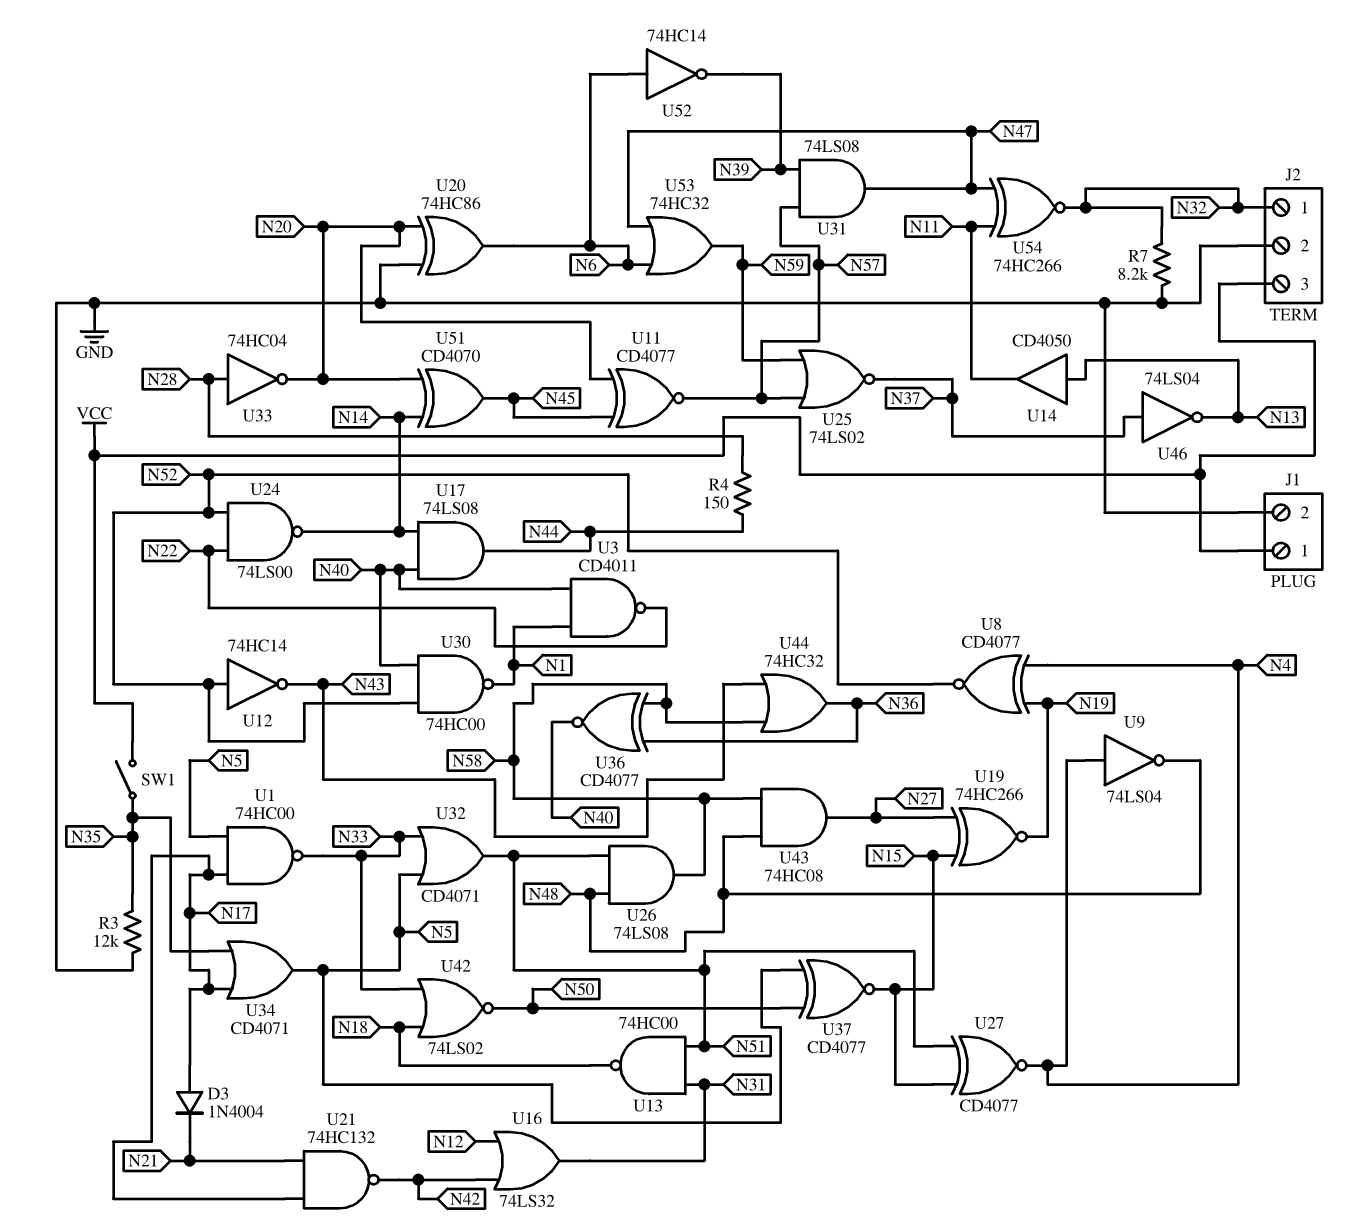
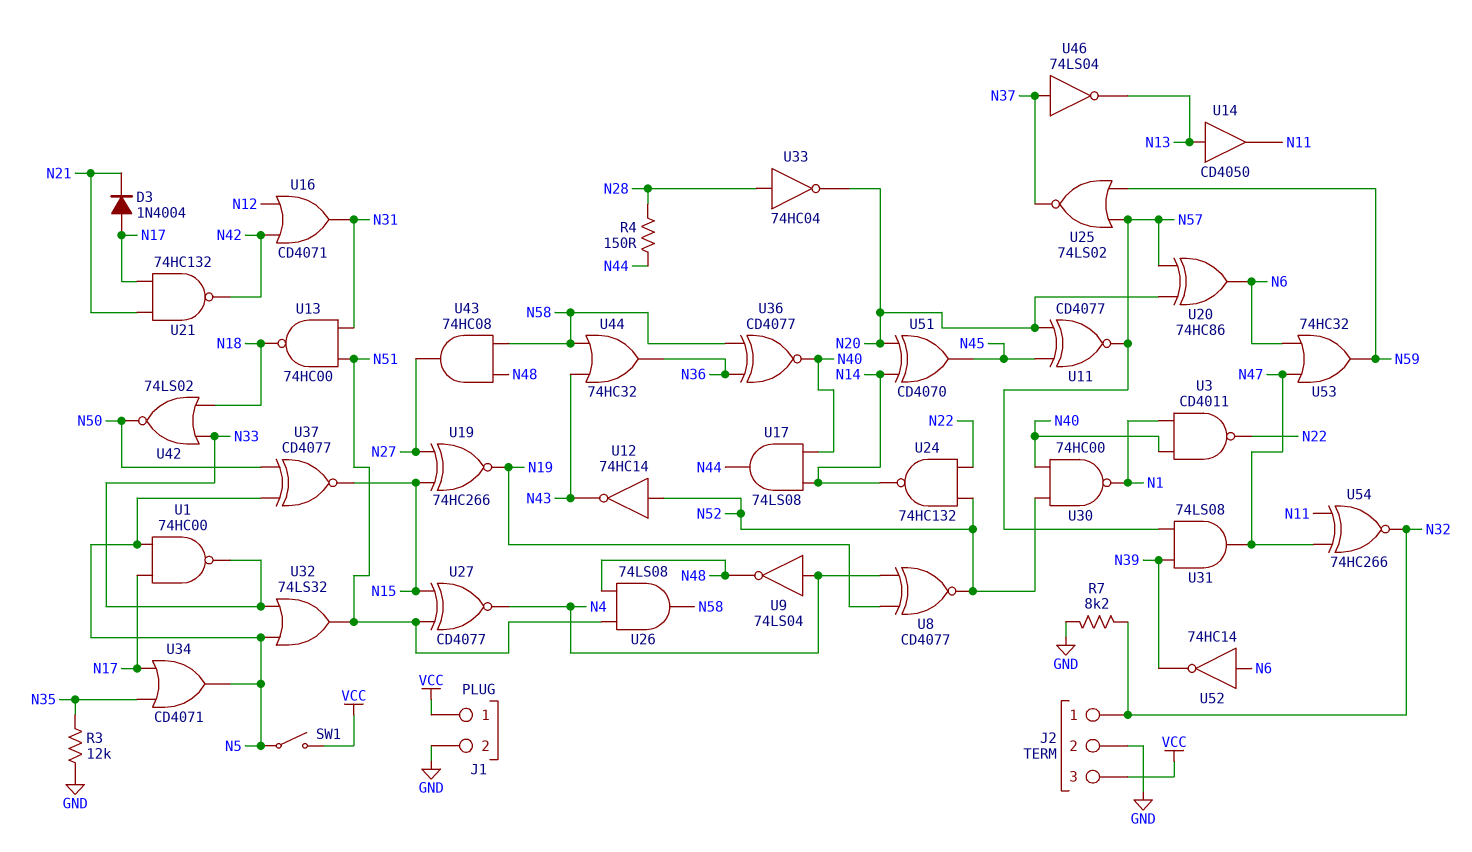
SW1: switch (N35, VCC) -> switch (N5, VCC)
U16: OR 74LS32 (in N12, in N42, out N31) -> OR CD4071 (in N12, in N42, out N31)
U20: XOR 74HC86 (in GND, in N20, out N6) -> XOR 74HC86 (in N20, in N57, out N6)
U24: NAND 74LS00 (in N22, in N52, out N14) -> NAND 74HC132 (in N22, in N52, out N14)
U32: OR CD4071 (in N5, in N33, out N51) -> OR 74LS32 (in N5, in N33, out N51)

